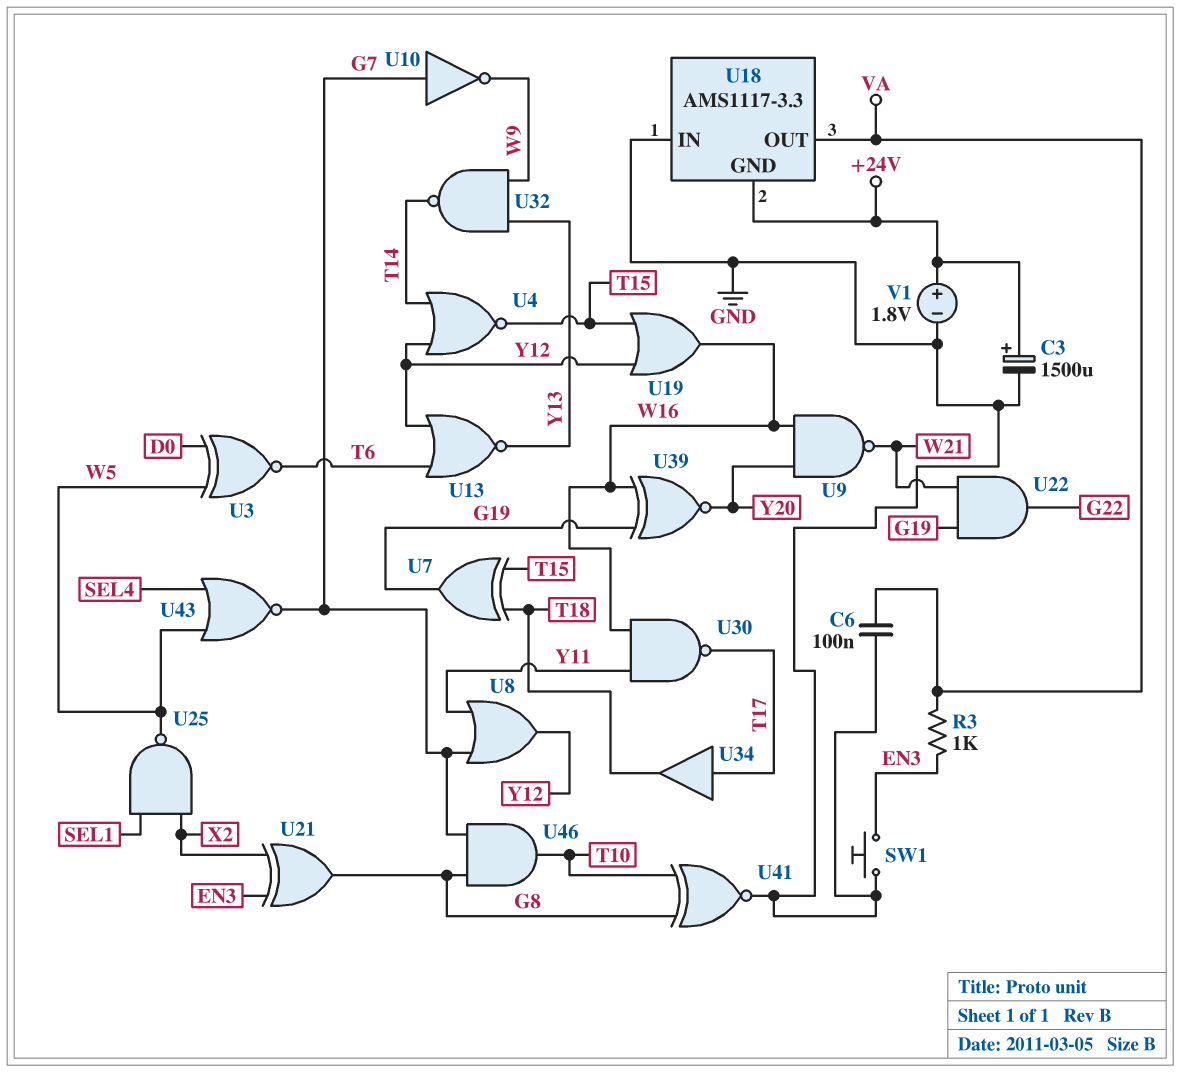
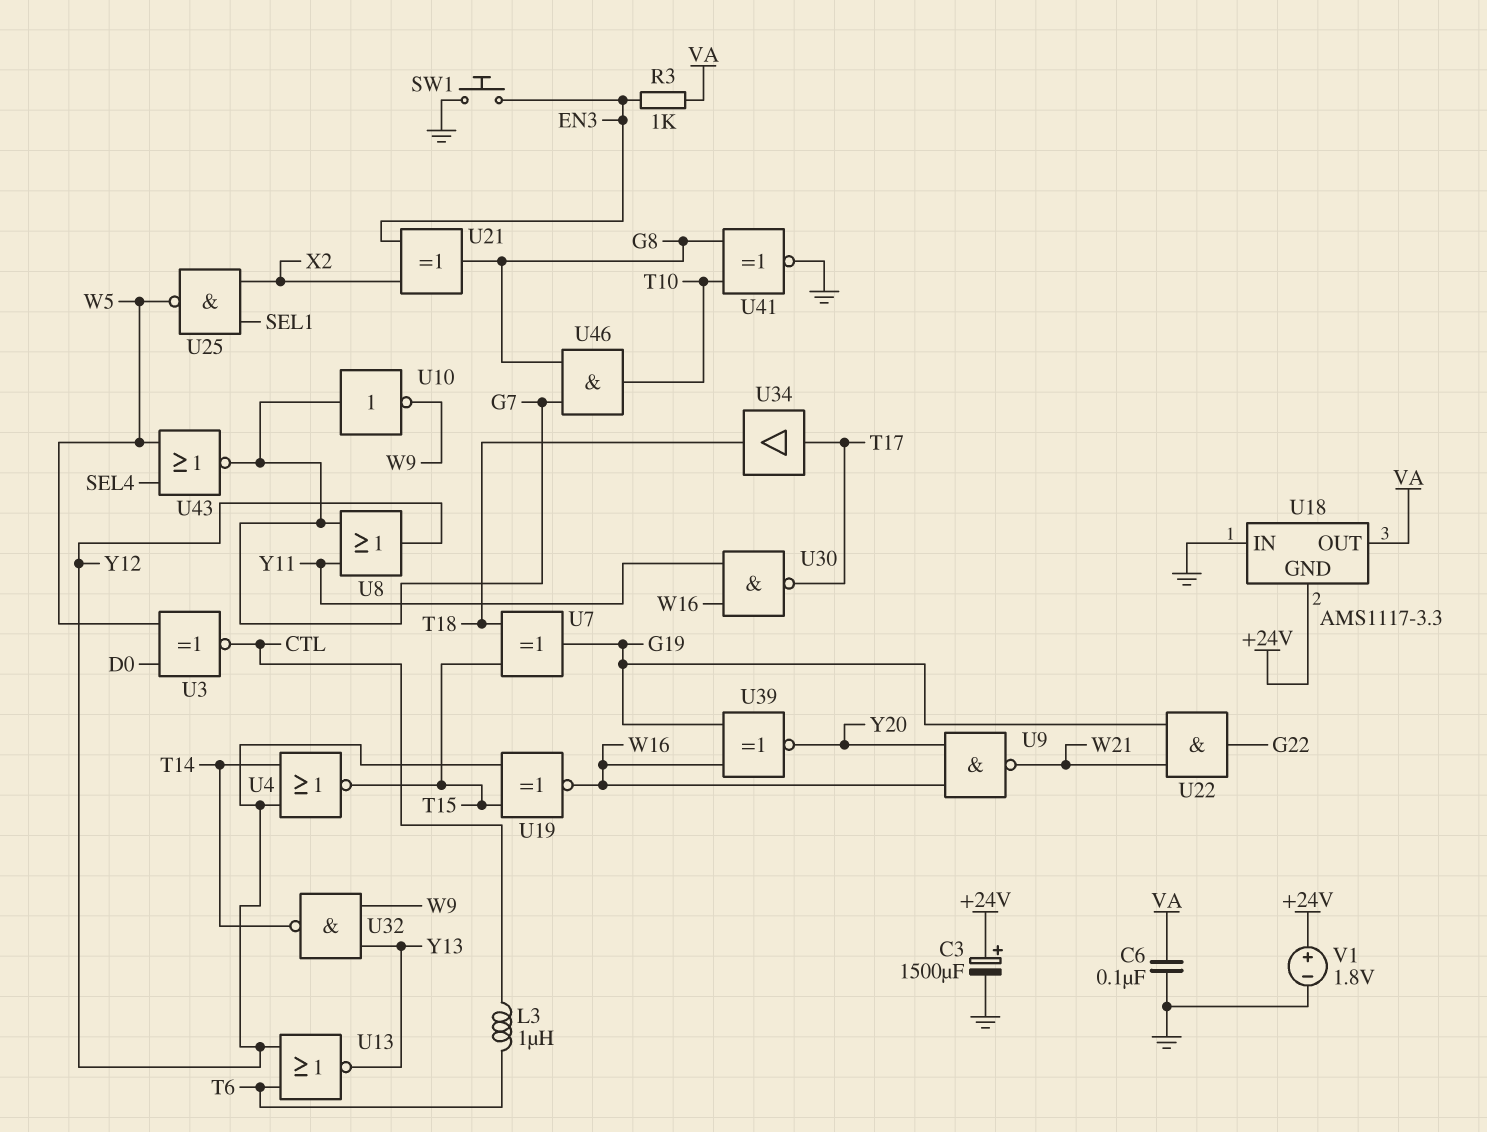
L3: none -> 1uH (CTL, T6)
U3: XNOR (in D0, in W5, out T6) -> XNOR (in D0, in W5, out CTL)
U19: OR (in T15, in Y12, out W16) -> XNOR (in T15, in Y12, out W16)

